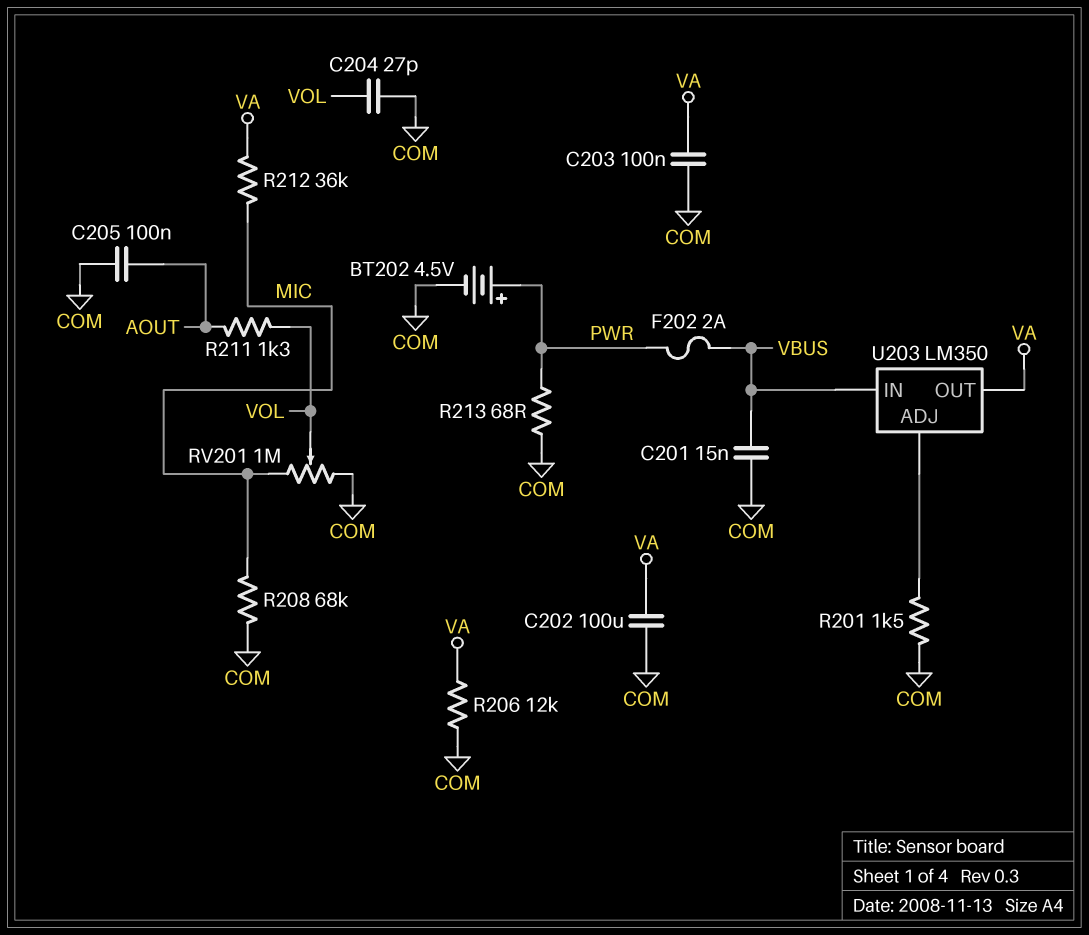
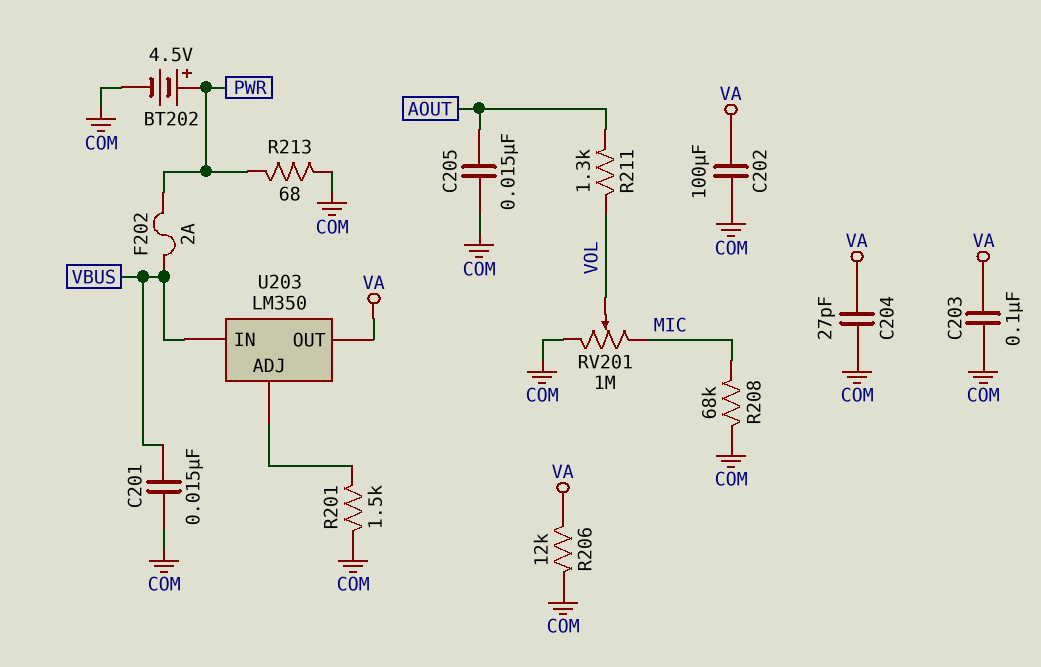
C204: 27pF (COM, VOL) -> 27pF (COM, VA)
C205: 100nF (AOUT, COM) -> 15nF (AOUT, COM)
R212: 36k (MIC, VA) -> none

